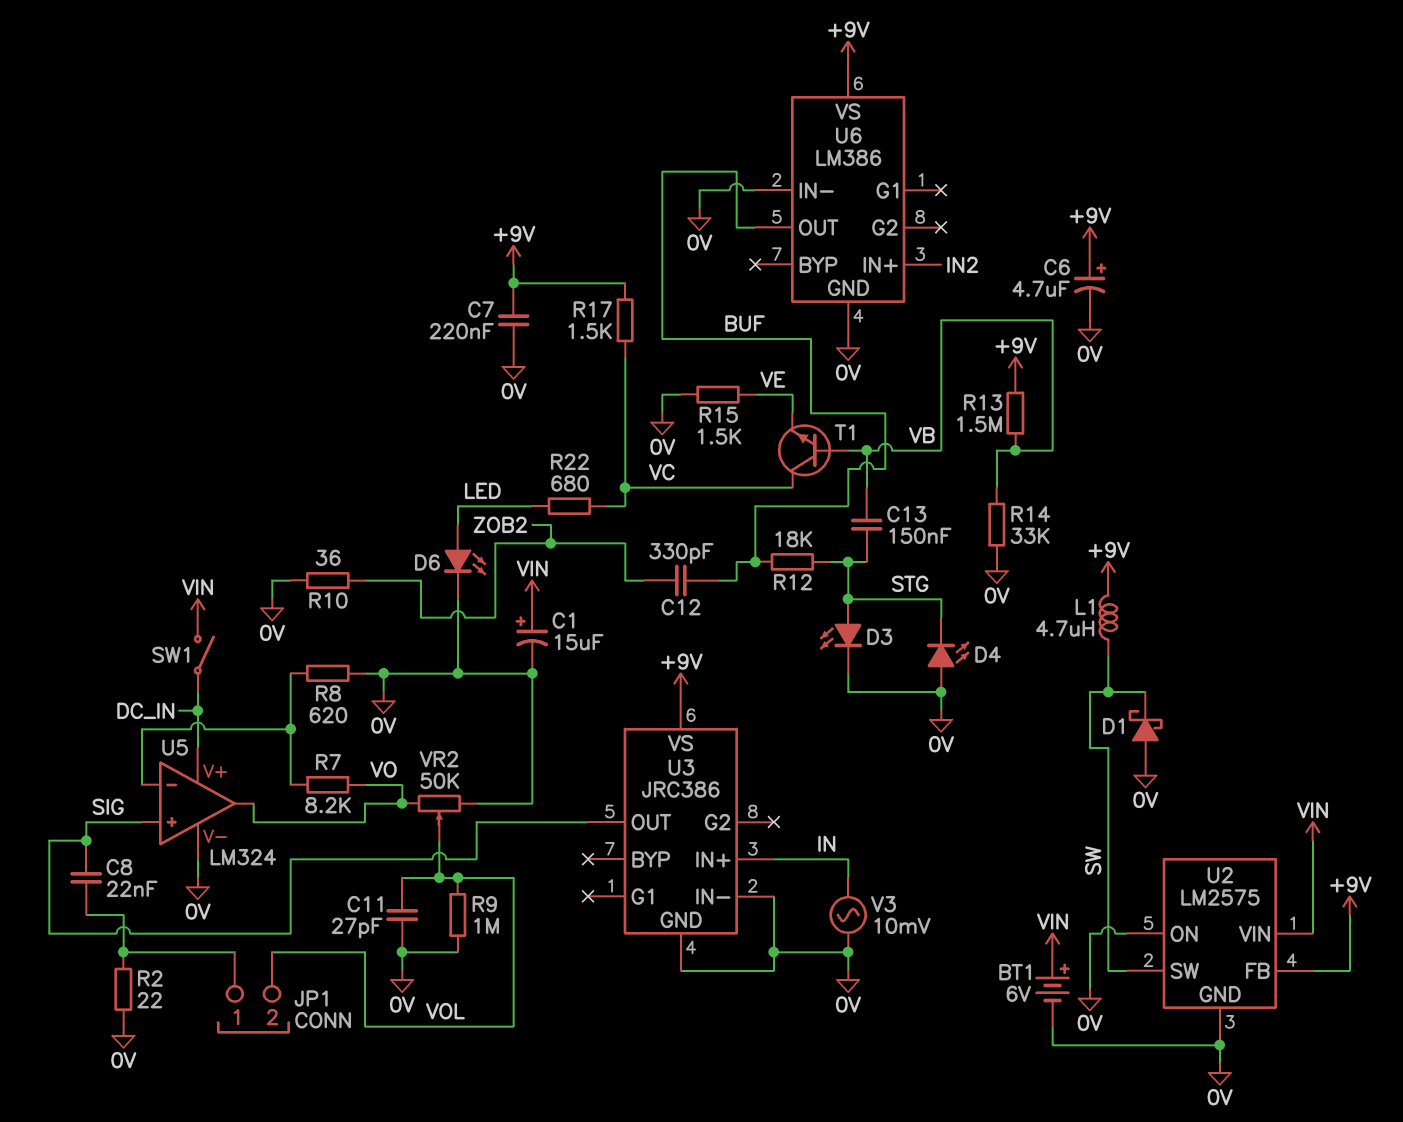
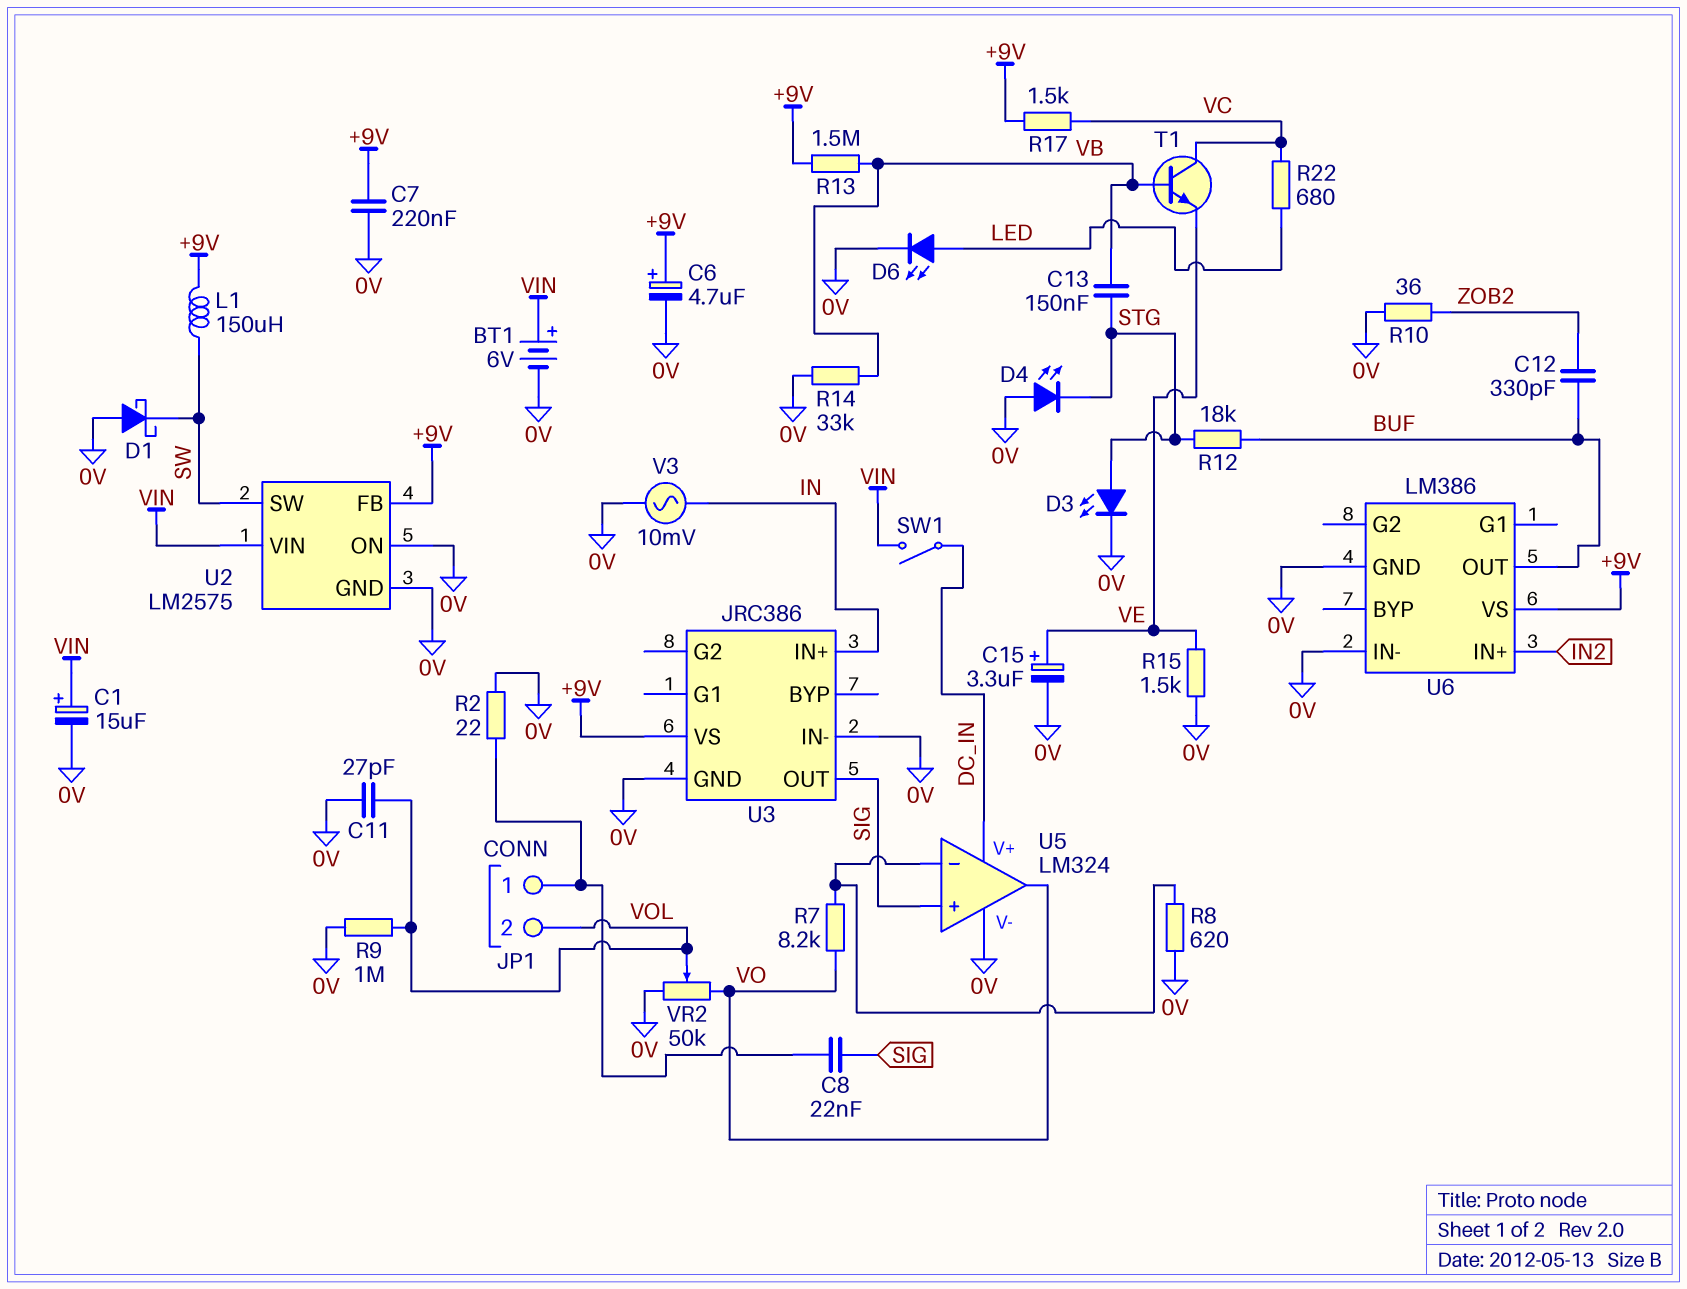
C15: none -> 3.3uF (plus VE, minus 0V)
L1: 4.7uH (+9V, SW) -> 150uH (+9V, SW)

